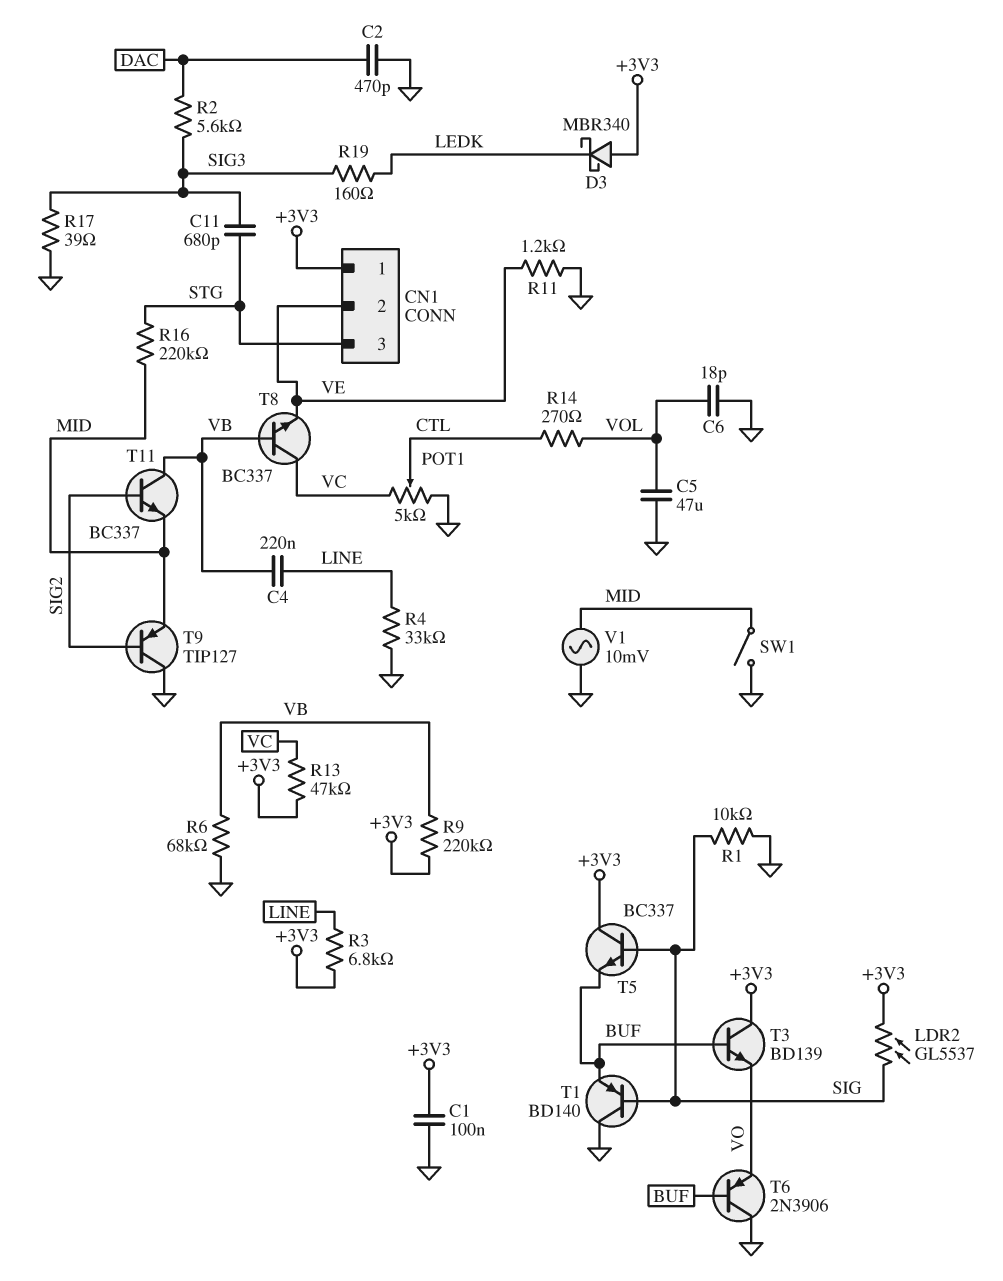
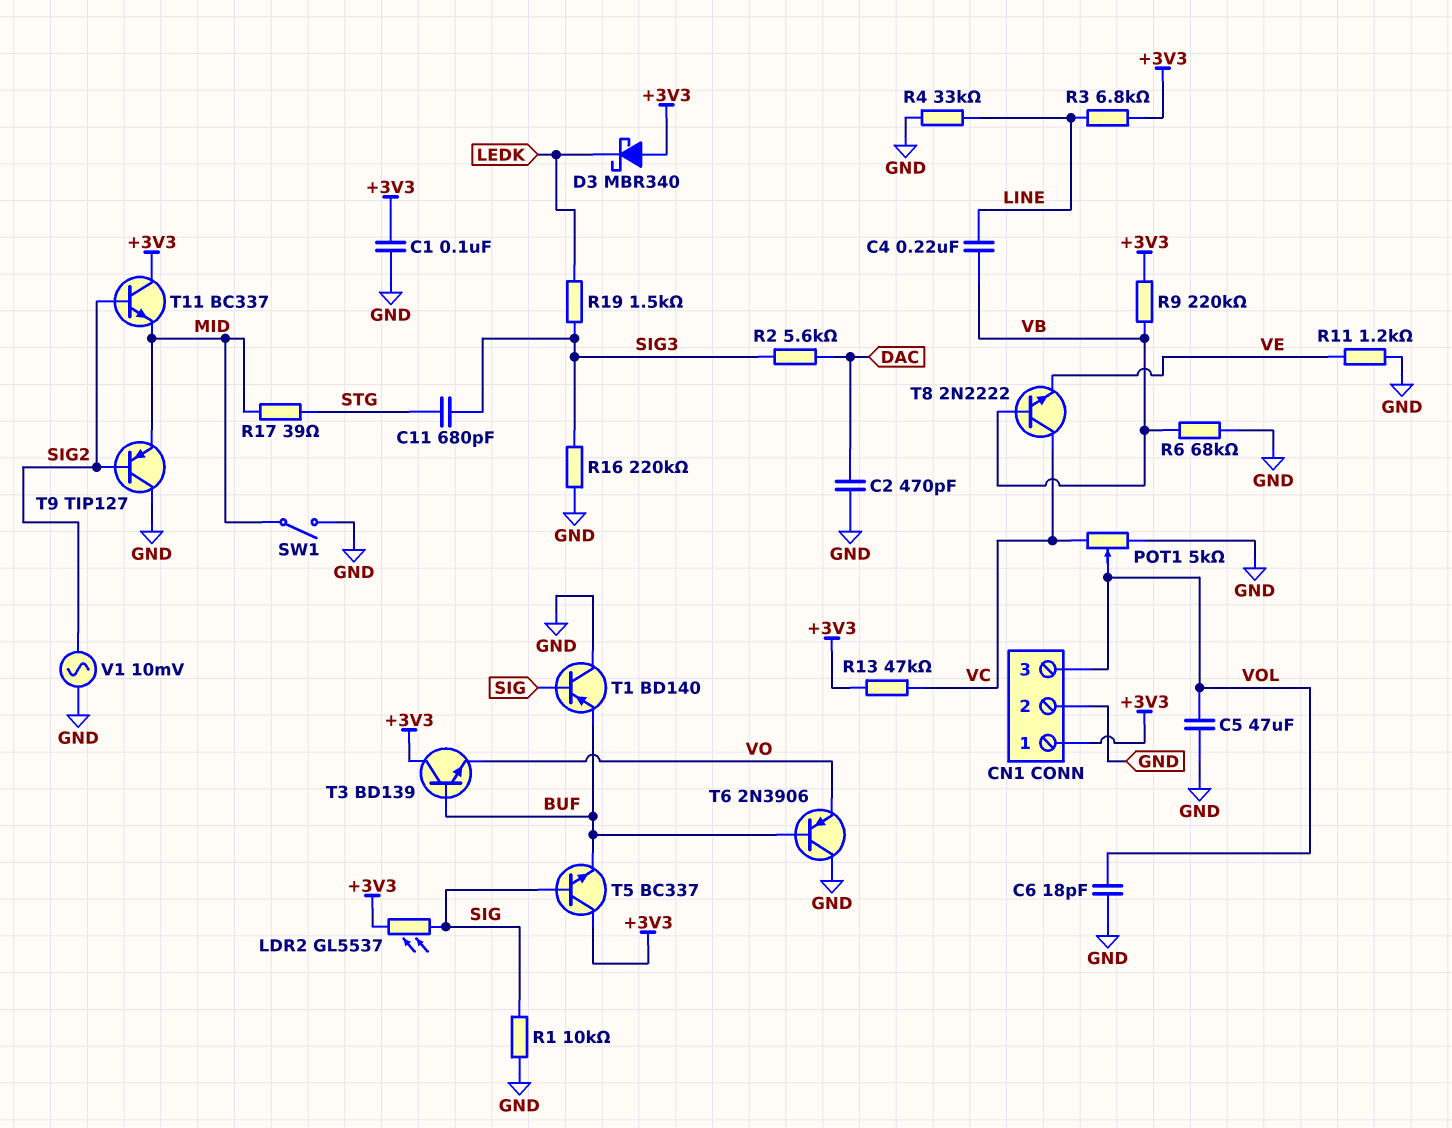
CN1 pin 2: VE -> GND
CN1 pin 3: STG -> VOL
POT1: 5k (GND, VC, wiper CTL) -> 5k (GND, VC, wiper VOL)
R14: 270 (CTL, VOL) -> none
R16: 220k (MID, STG) -> 220k (GND, SIG3)
R17: 39 (GND, SIG3) -> 39 (MID, STG)
R19: 160 (LEDK, SIG3) -> 1.5k (LEDK, SIG3)
T8: NPN BC337 (B VB, C VC, E VE) -> NPN 2N2222 (B VB, C VC, E VE)
T11: NPN BC337 (B SIG2, C VB, E MID) -> NPN BC337 (B SIG2, C +3V3, E MID)
V1: AC 10mV (GND, MID) -> AC 10mV (GND, SIG2)

